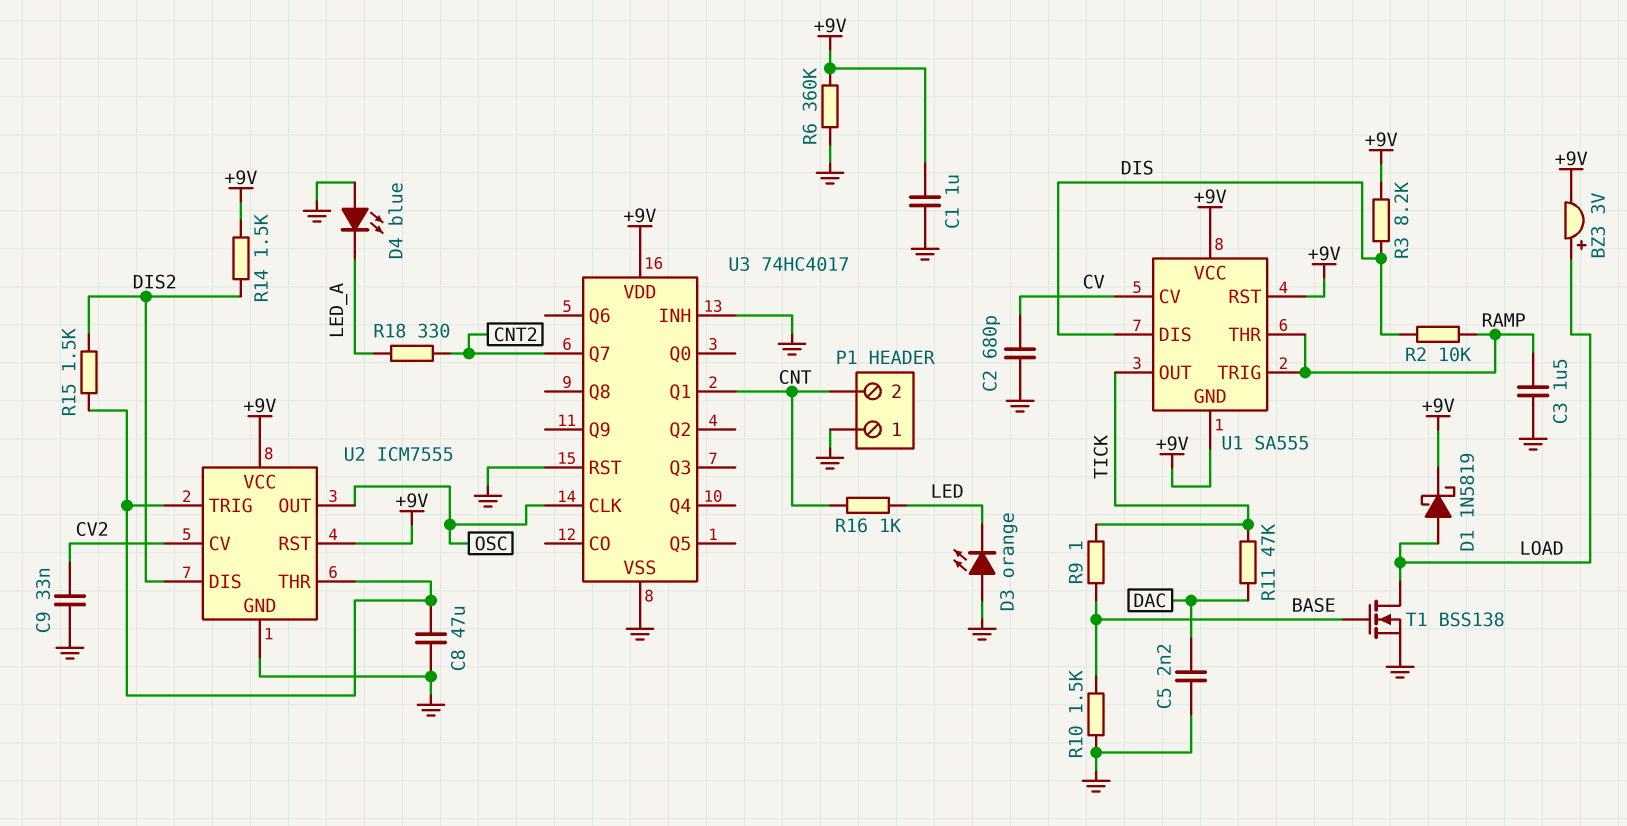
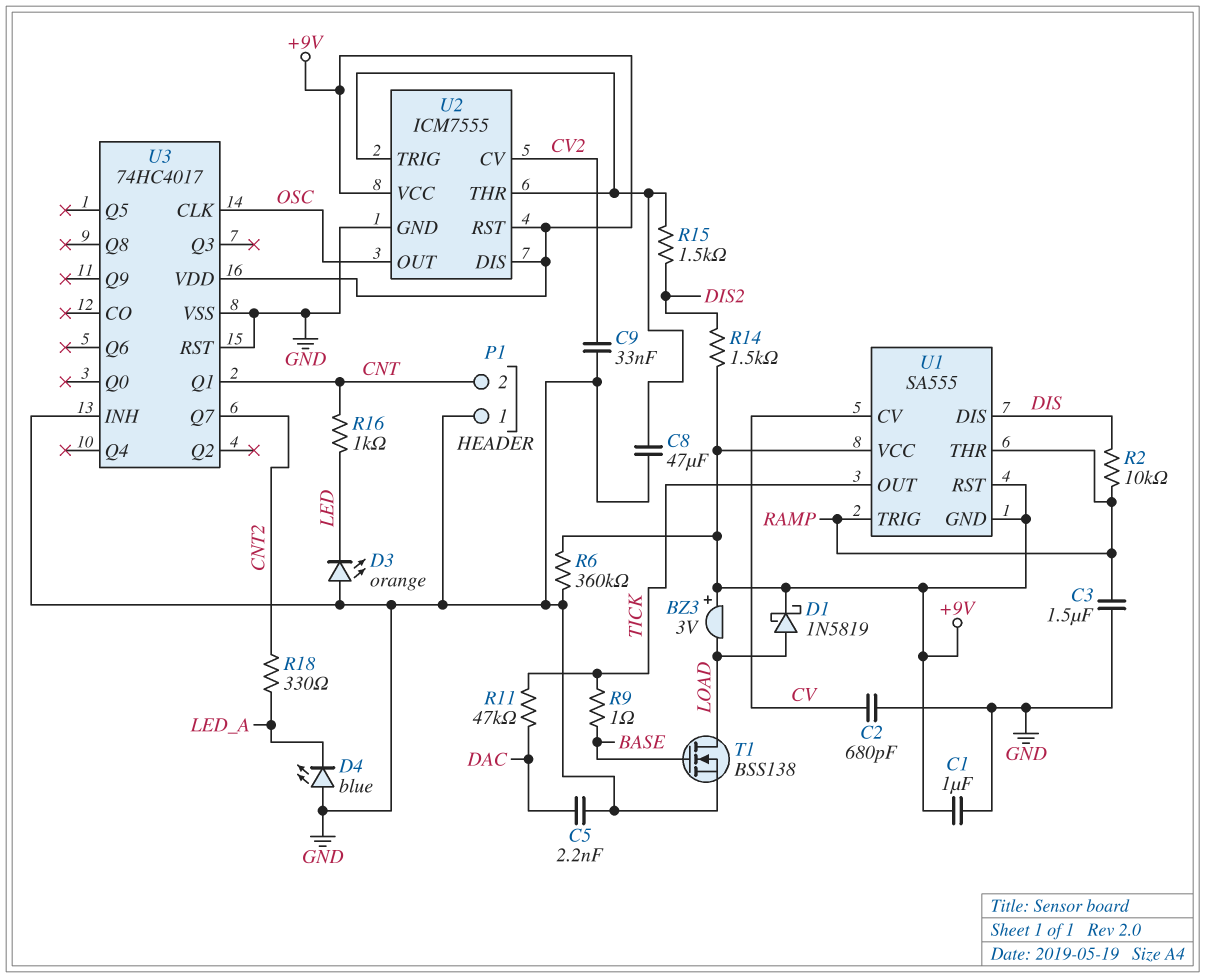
BZ3: buzzer 3V (plus LOAD, minus +9V) -> buzzer 3V (plus +9V, minus LOAD)
R3: 8.2k (+9V, DIS) -> none
R10: 1.5k (BASE, GND) -> none
U2 pin DIS: DIS2 -> +9V

